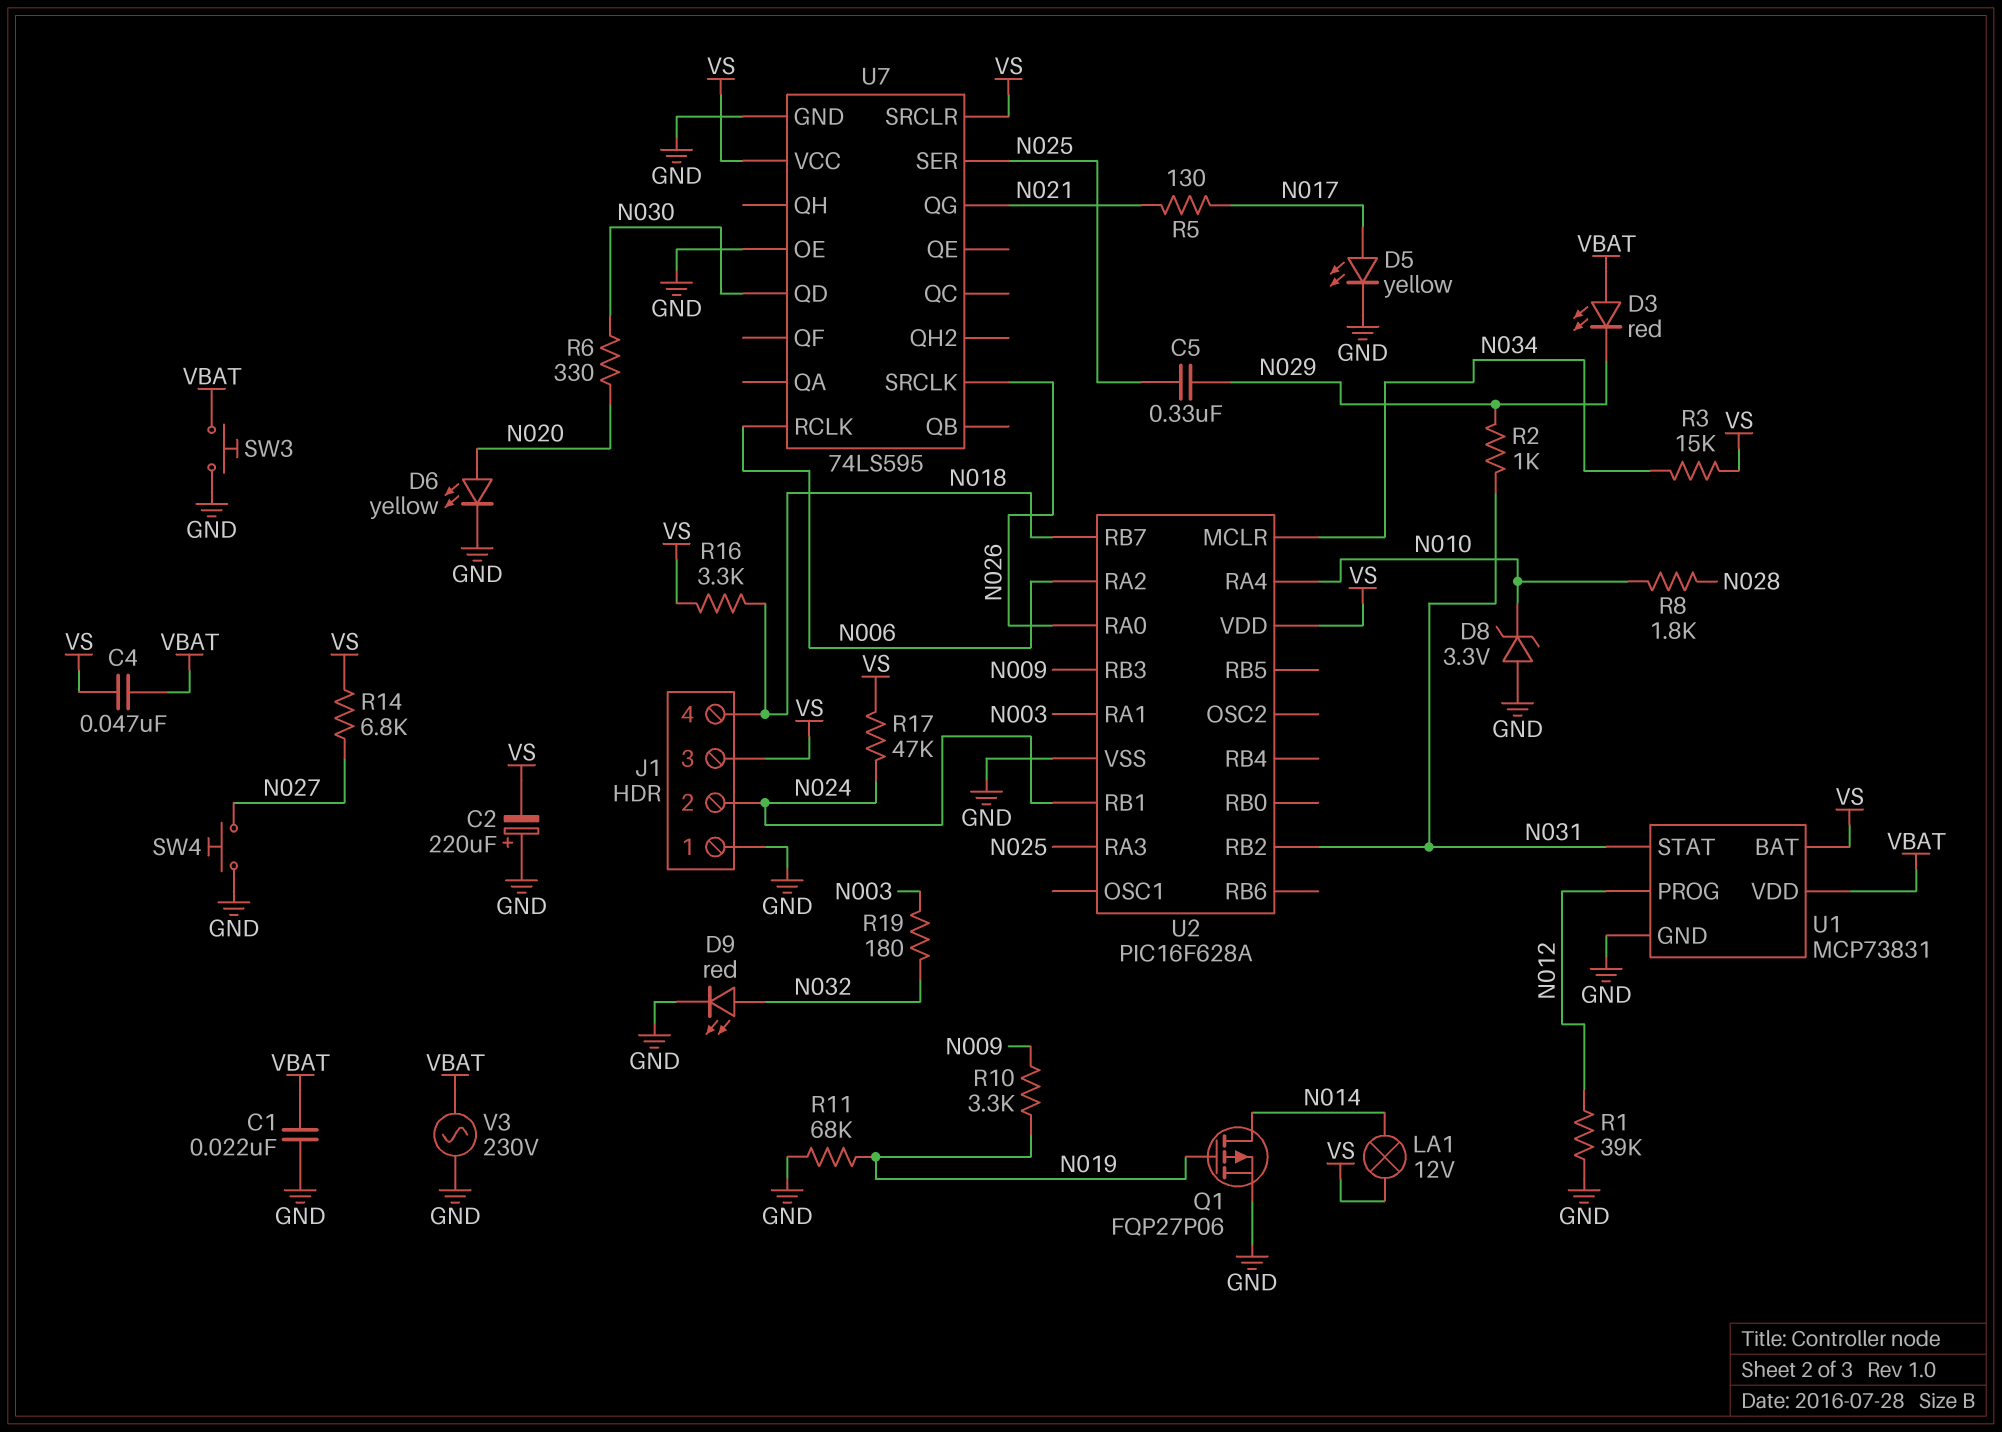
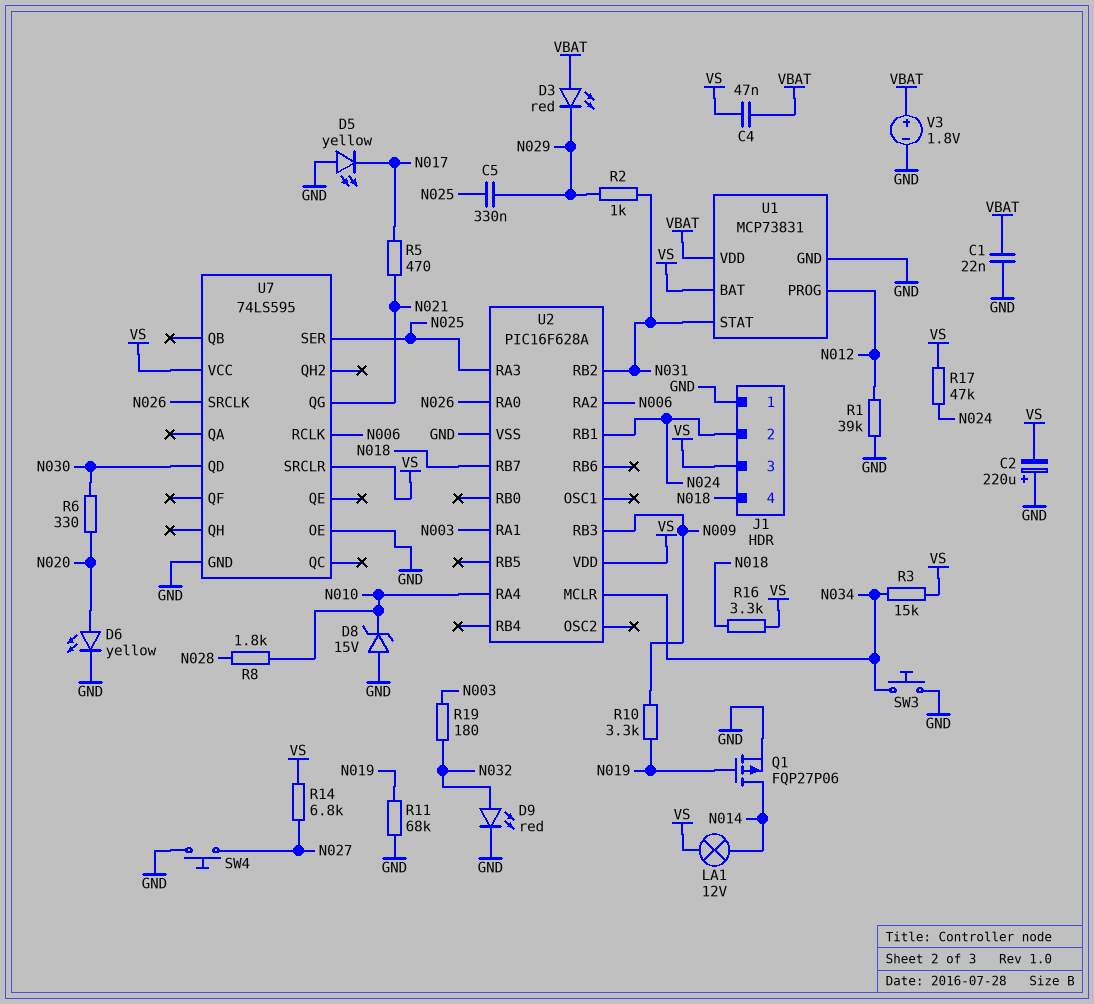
D5: LED yellow (A N017, K GND) -> LED yellow (A GND, K N017)
D8: zener 3.3V (A GND, K N010) -> zener 15V (A GND, K N010)
R5: 130 (N017, N021) -> 470 (N017, N021)
SW3: button (GND, VBAT) -> button (GND, N034)
V3: AC 230V (GND, VBAT) -> 1.8V (plus VBAT, minus GND)

